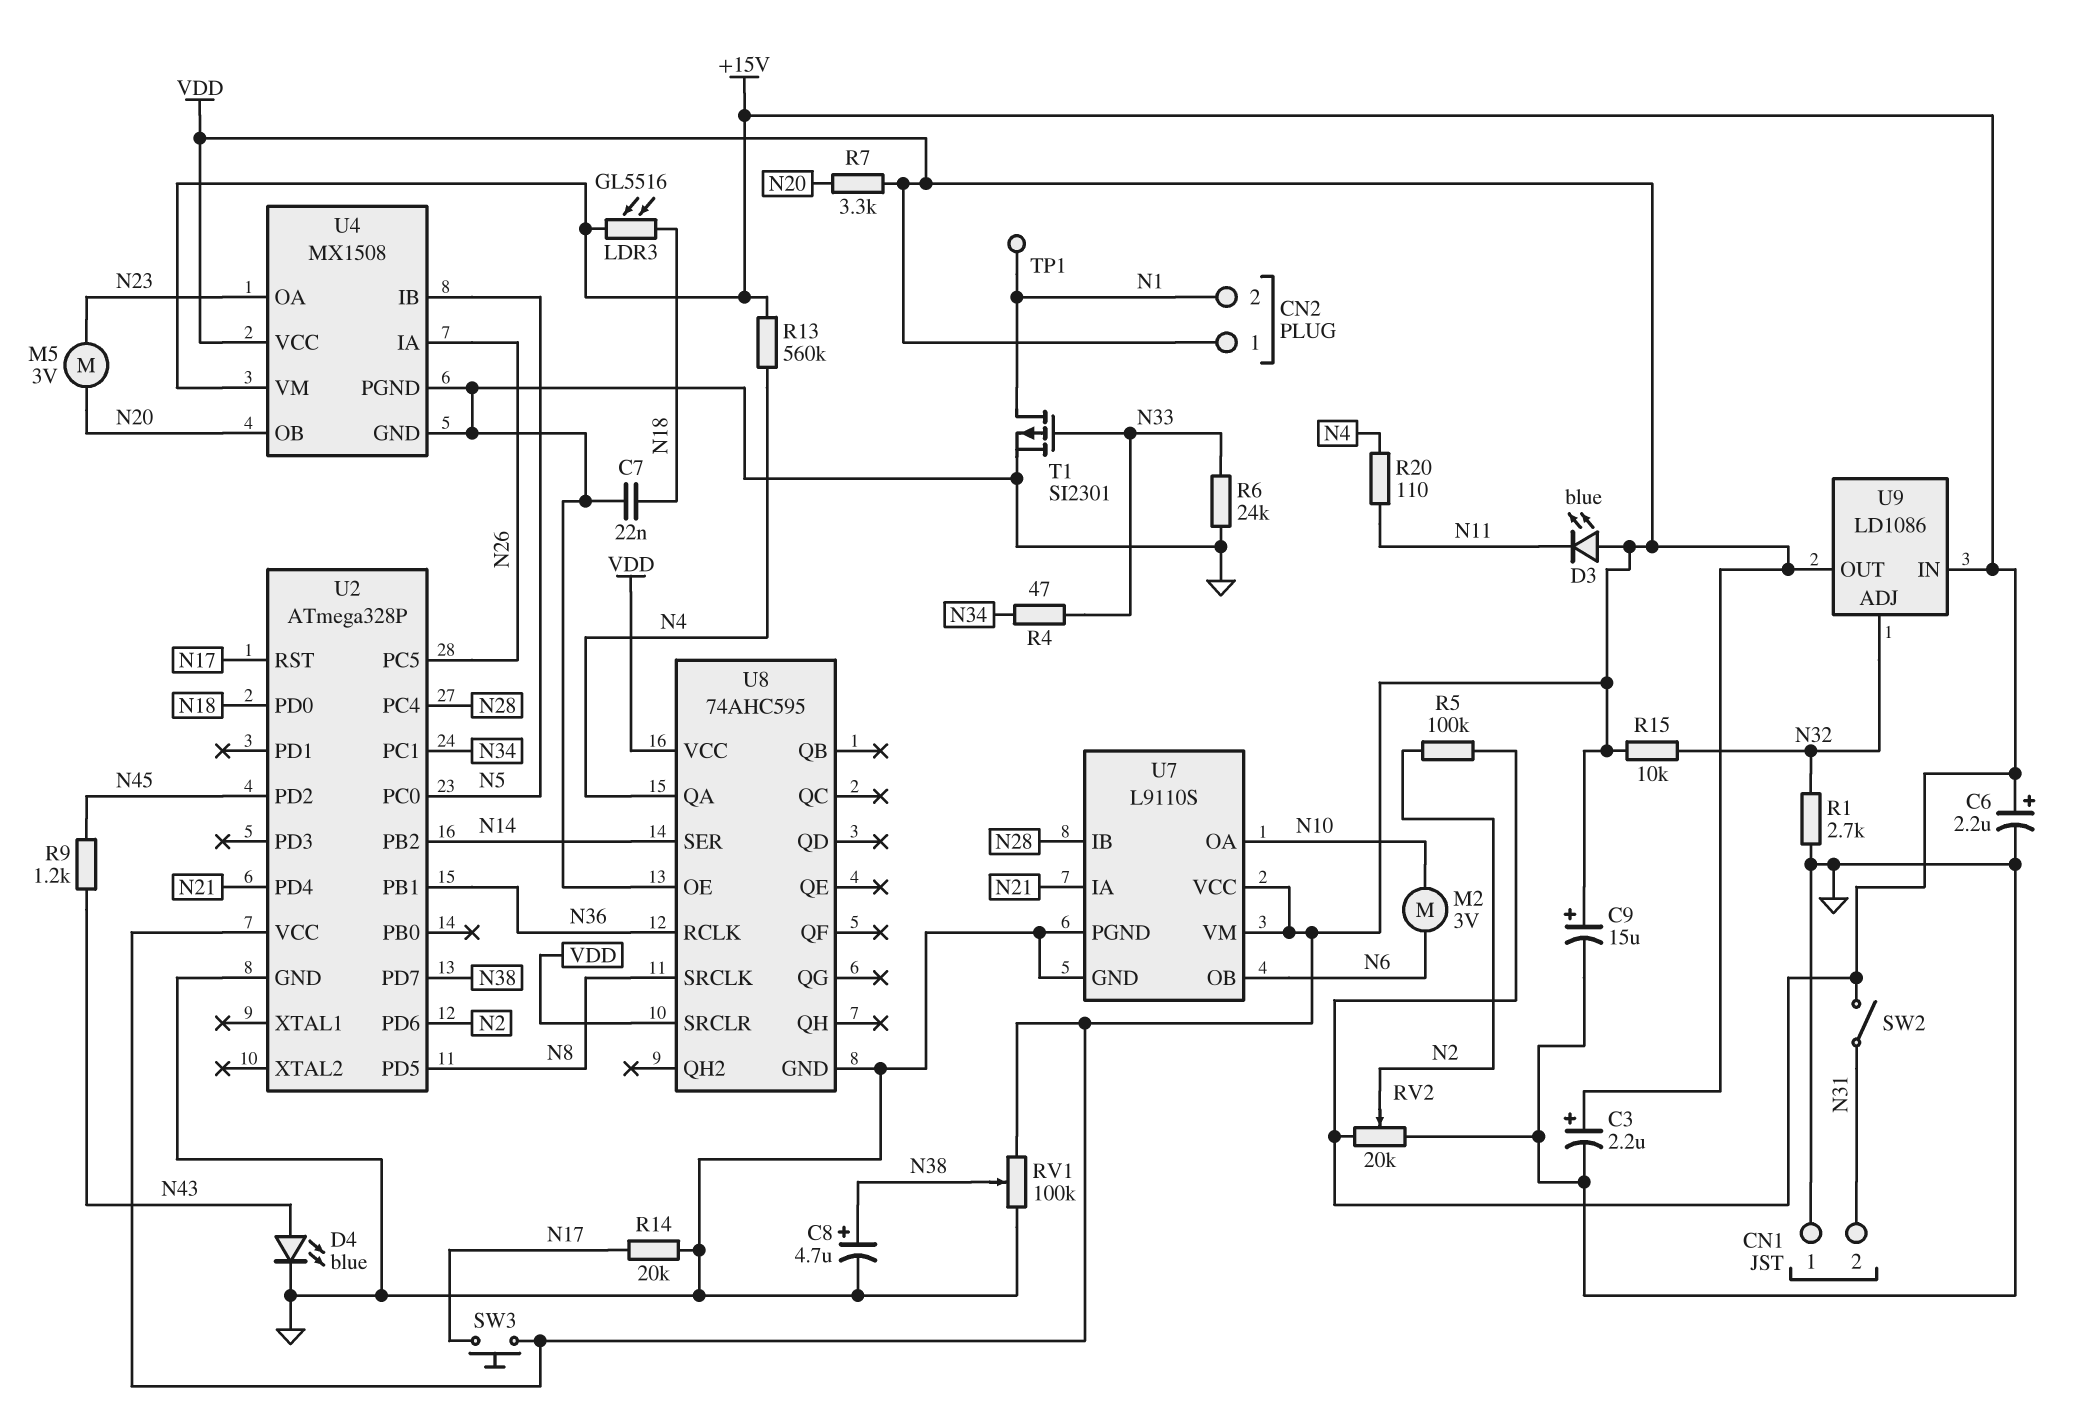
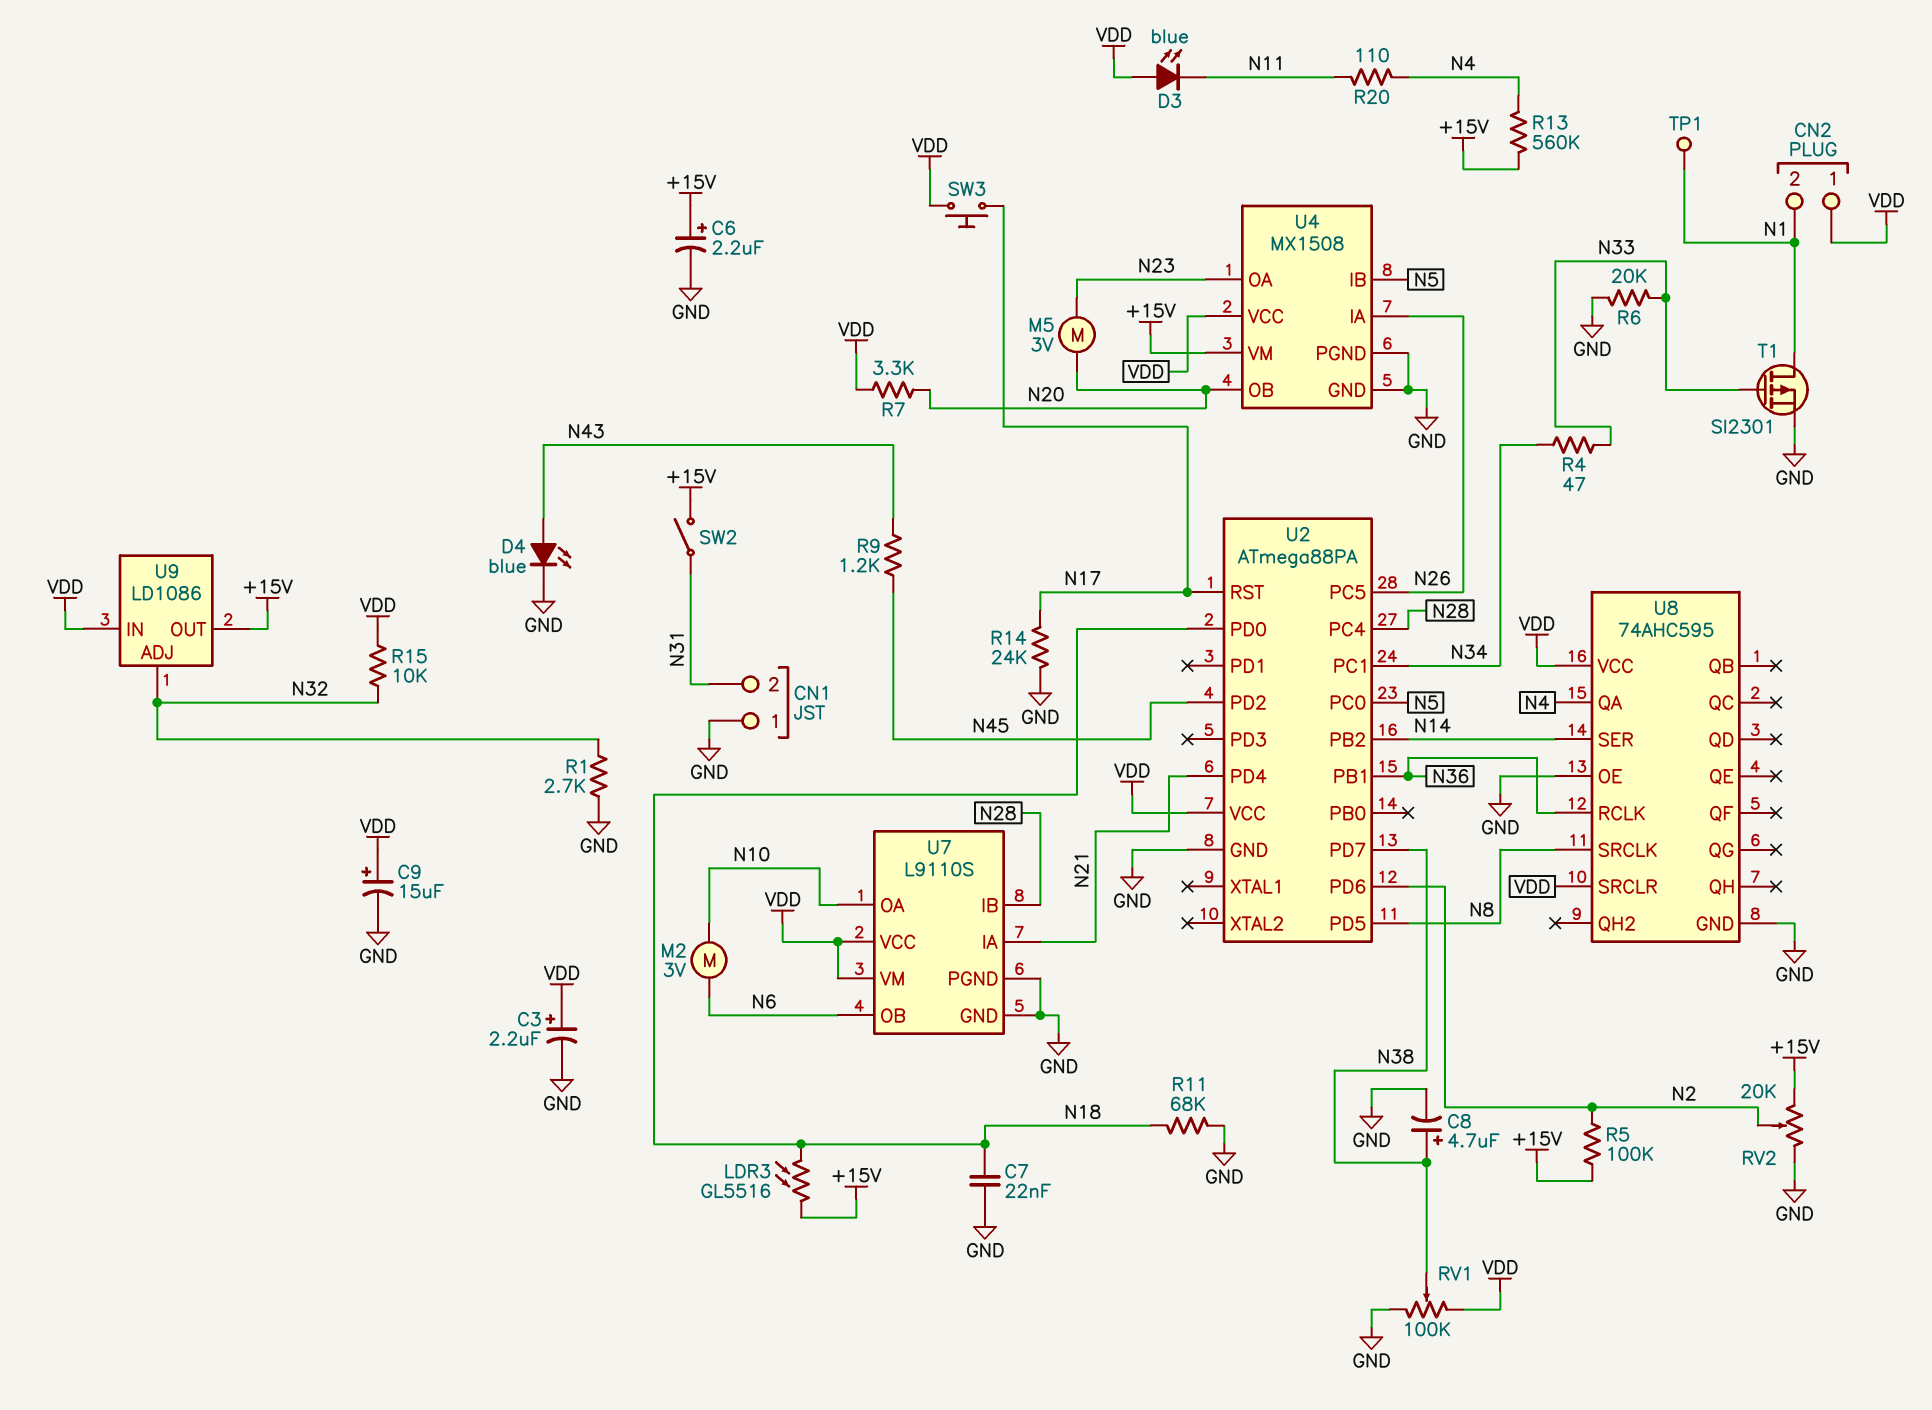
R6: 24k (GND, N33) -> 20k (GND, N33)
R11: none -> 68k (GND, N18)
R14: 20k (GND, N17) -> 24k (GND, N17)
U2: ATmega328P -> ATmega88PA
U9 pin IN: +15V -> VDD
U9 pin OUT: VDD -> +15V

